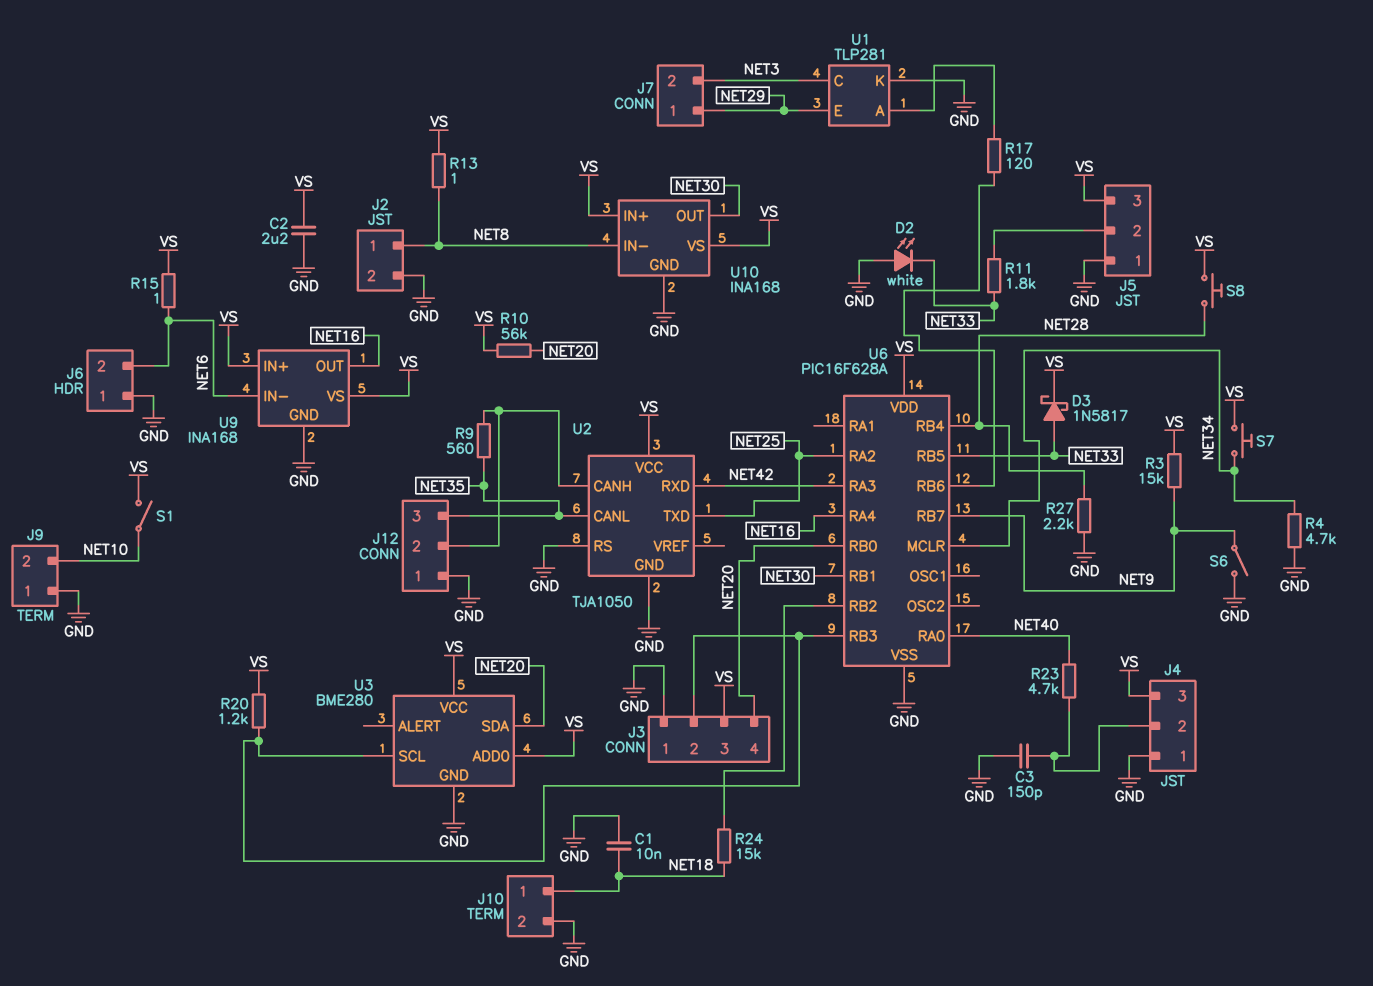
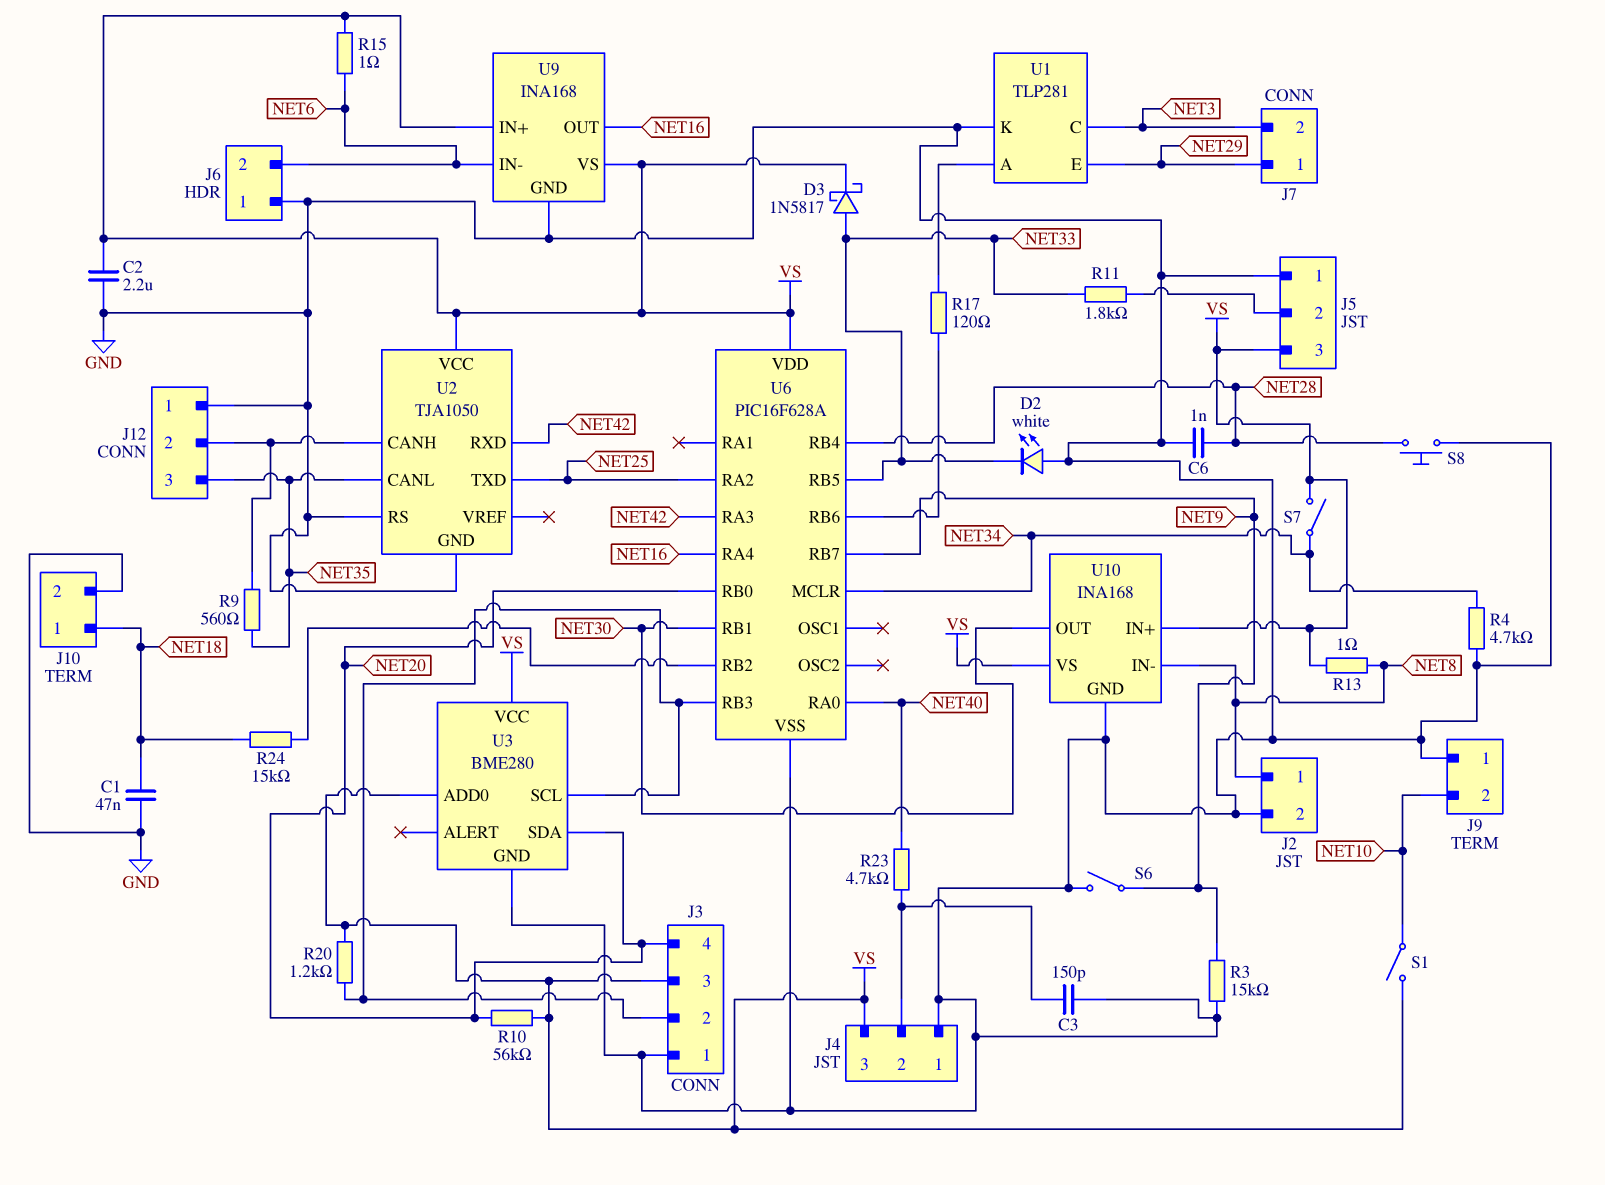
C1: 10nF (GND, NET18) -> 47nF (GND, NET18)
C6: none -> 1nF (GND, NET28)
R3: 15k (NET9, VS) -> 15k (GND, NET9)
R27: 2.2k (GND, NET28) -> none
S7: button (NET34, VS) -> switch (NET34, VS)
S8: button (NET28, VS) -> button (GND, NET28)

